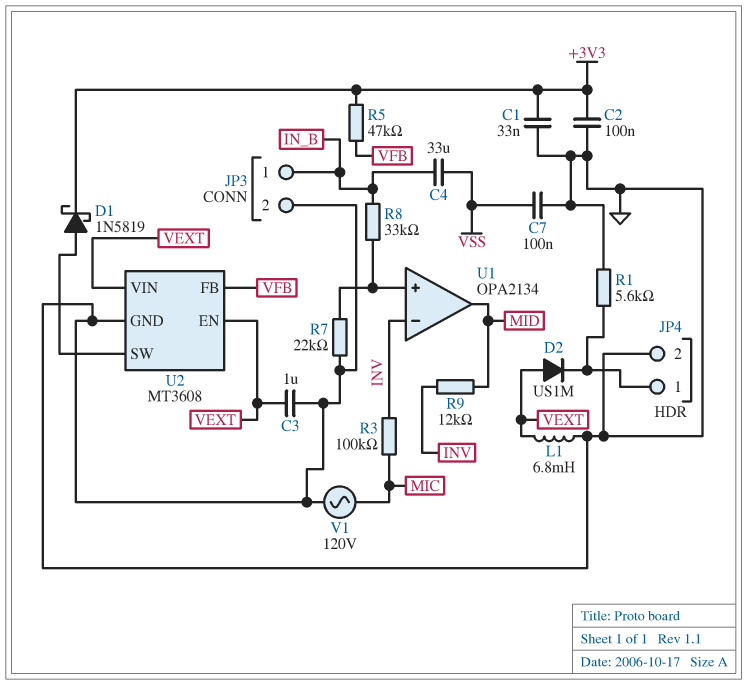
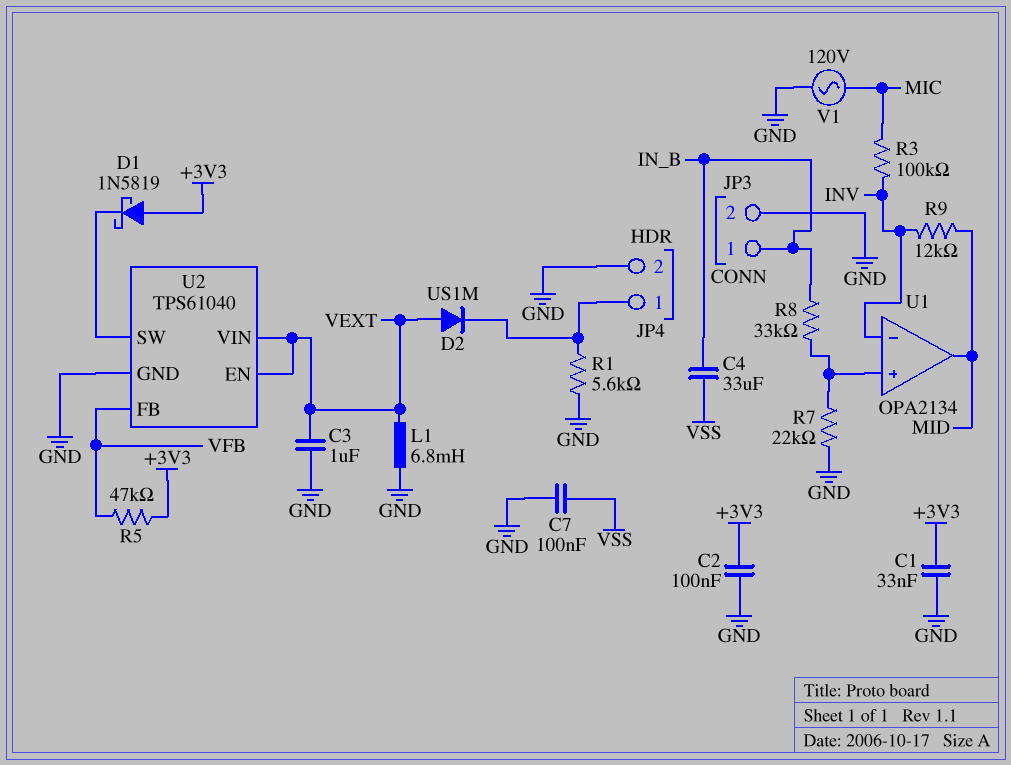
D1: schottky 1N5819 (A U2/SW, K +3V3) -> schottky 1N5819 (A +3V3, K U2/SW)
U2: MT3608 -> TPS61040

